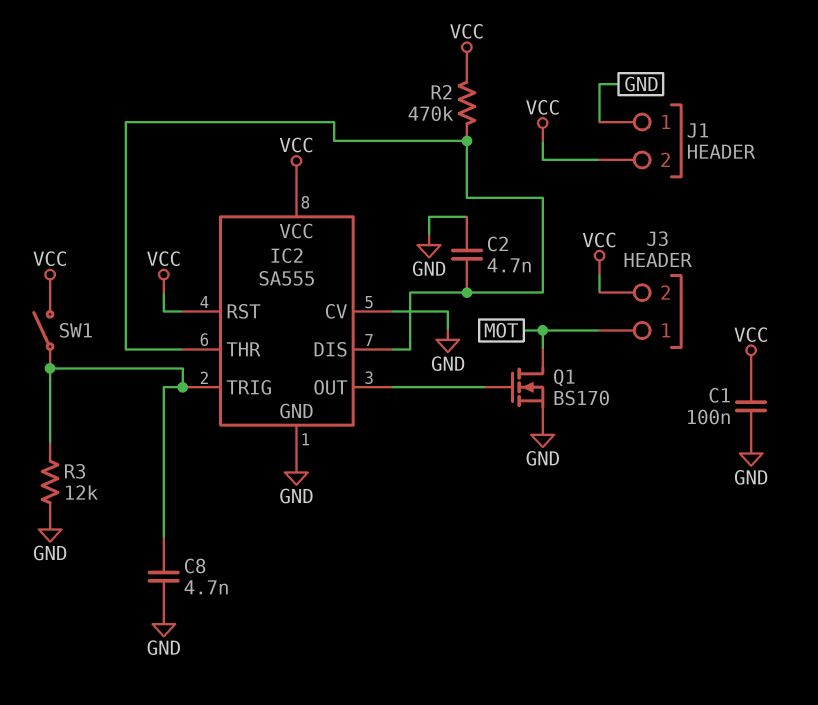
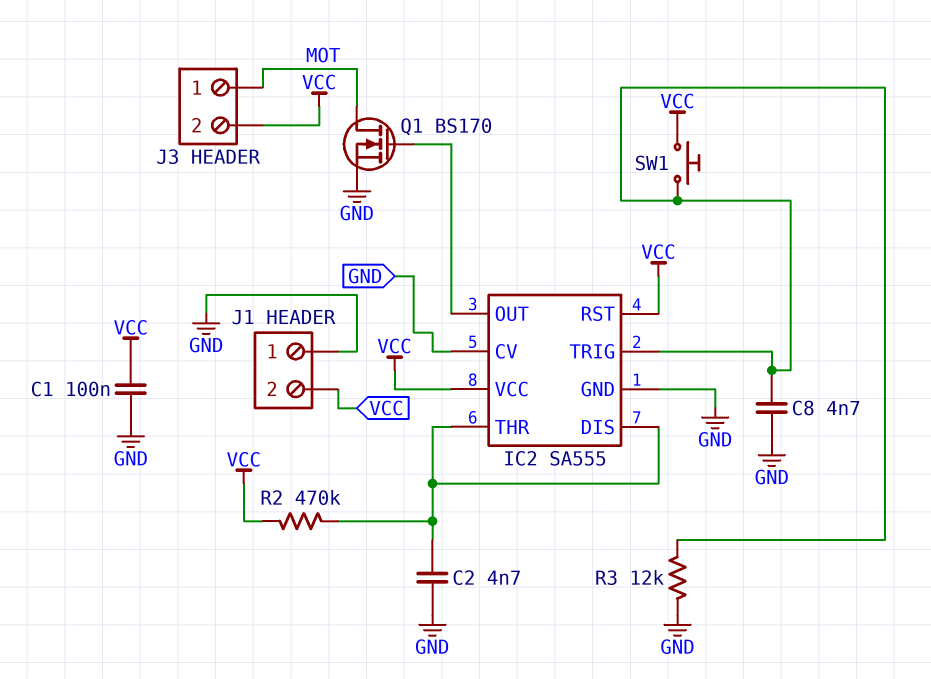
SW1: switch (IC2/TRIG, VCC) -> button (IC2/TRIG, VCC)

